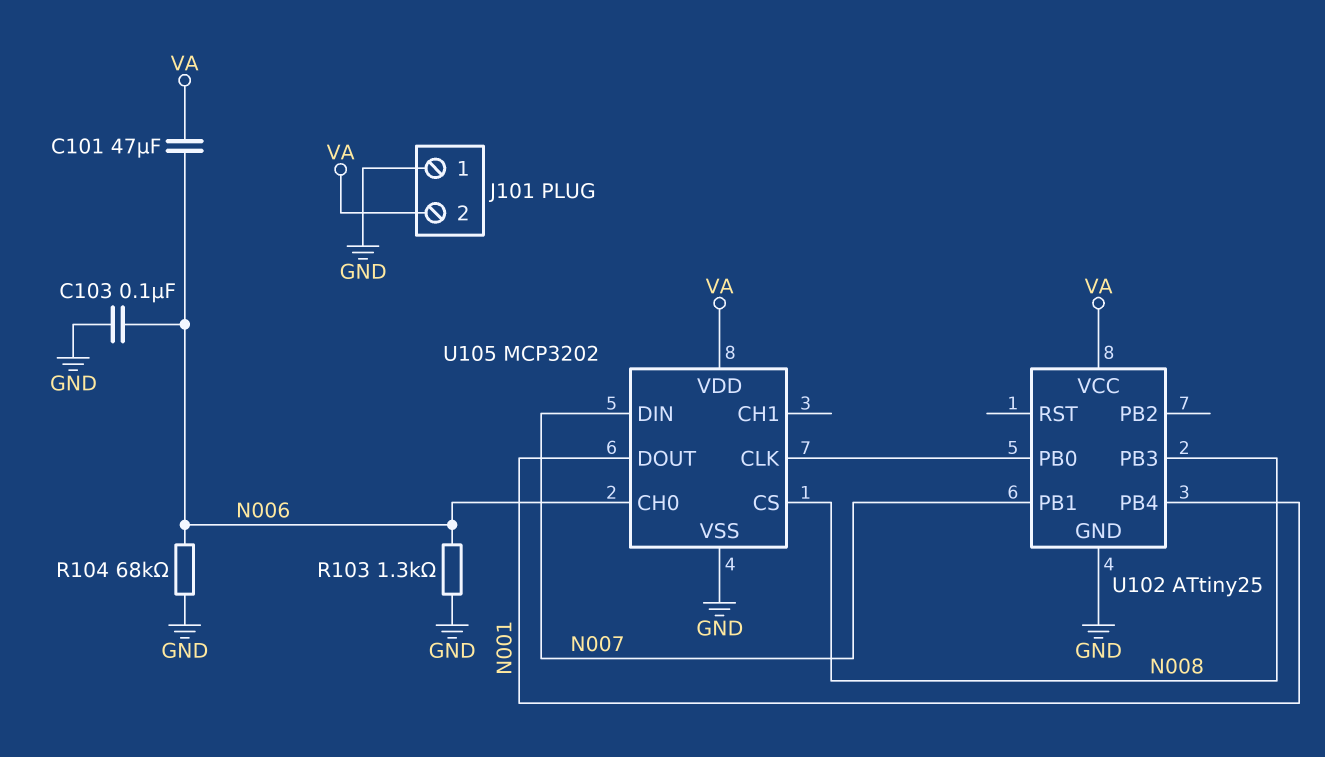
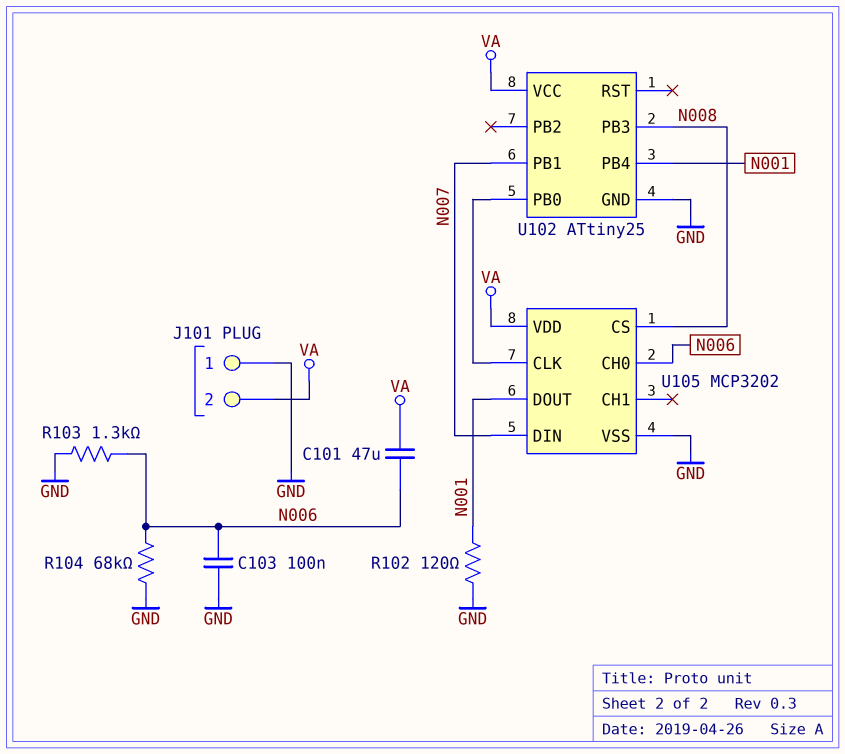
R102: none -> 120 (GND, N001)

